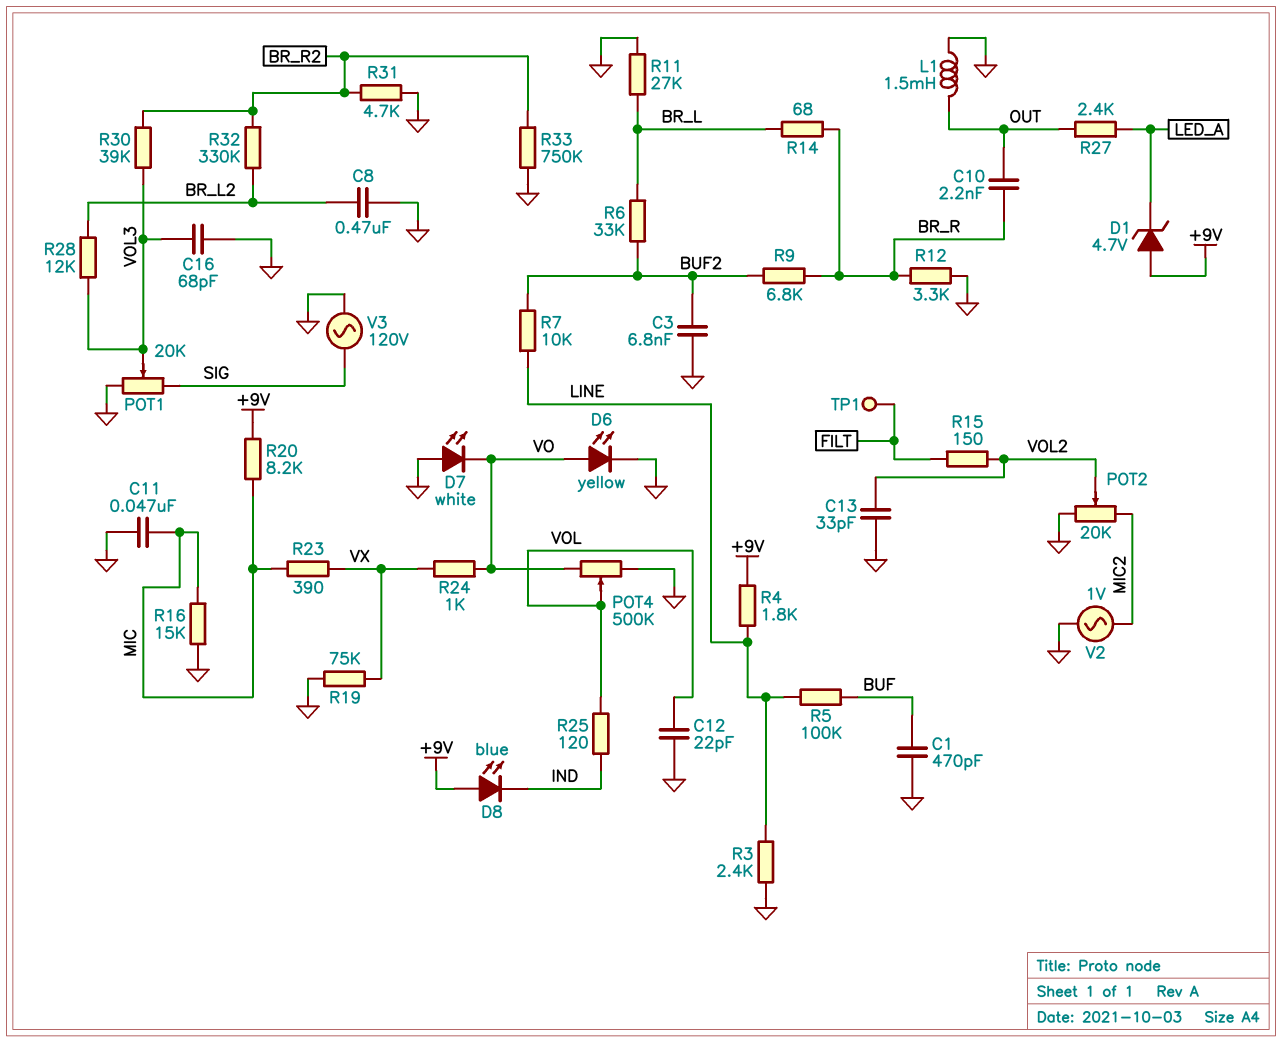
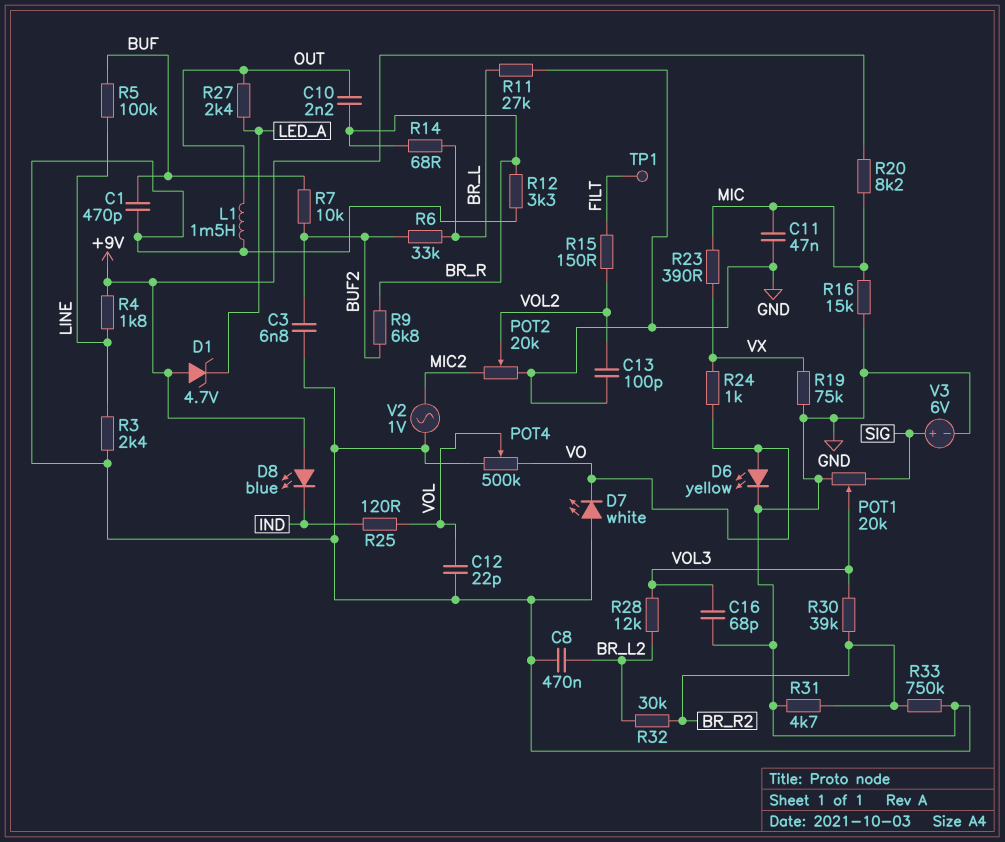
C13: 33pF (GND, VOL2) -> 100pF (GND, VOL2)
R7: 10k (BUF2, LINE) -> 10k (BUF, BUF2)
R32: 330k (BR_L2, BR_R2) -> 30k (BR_L2, BR_R2)
V3: AC 120V (GND, SIG) -> 6V (plus SIG, minus GND)

